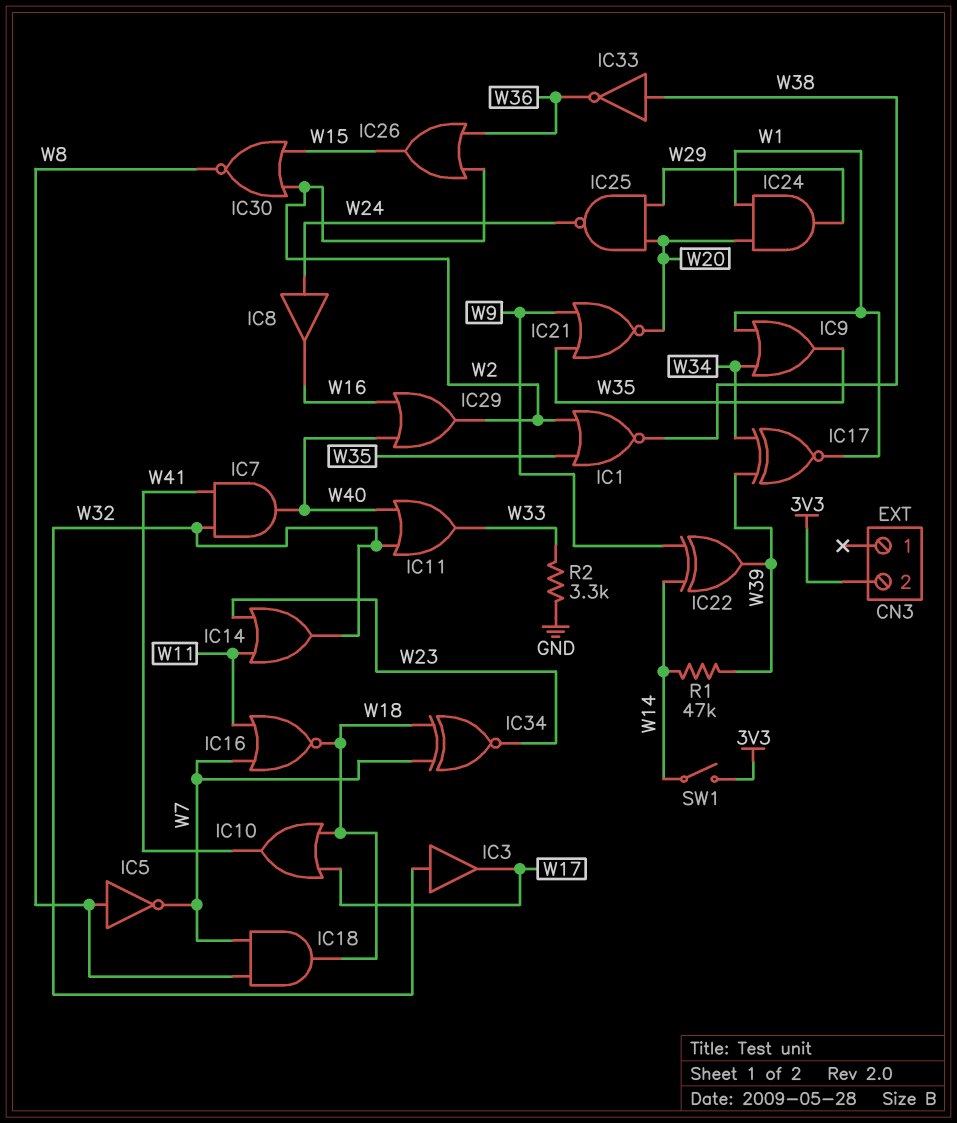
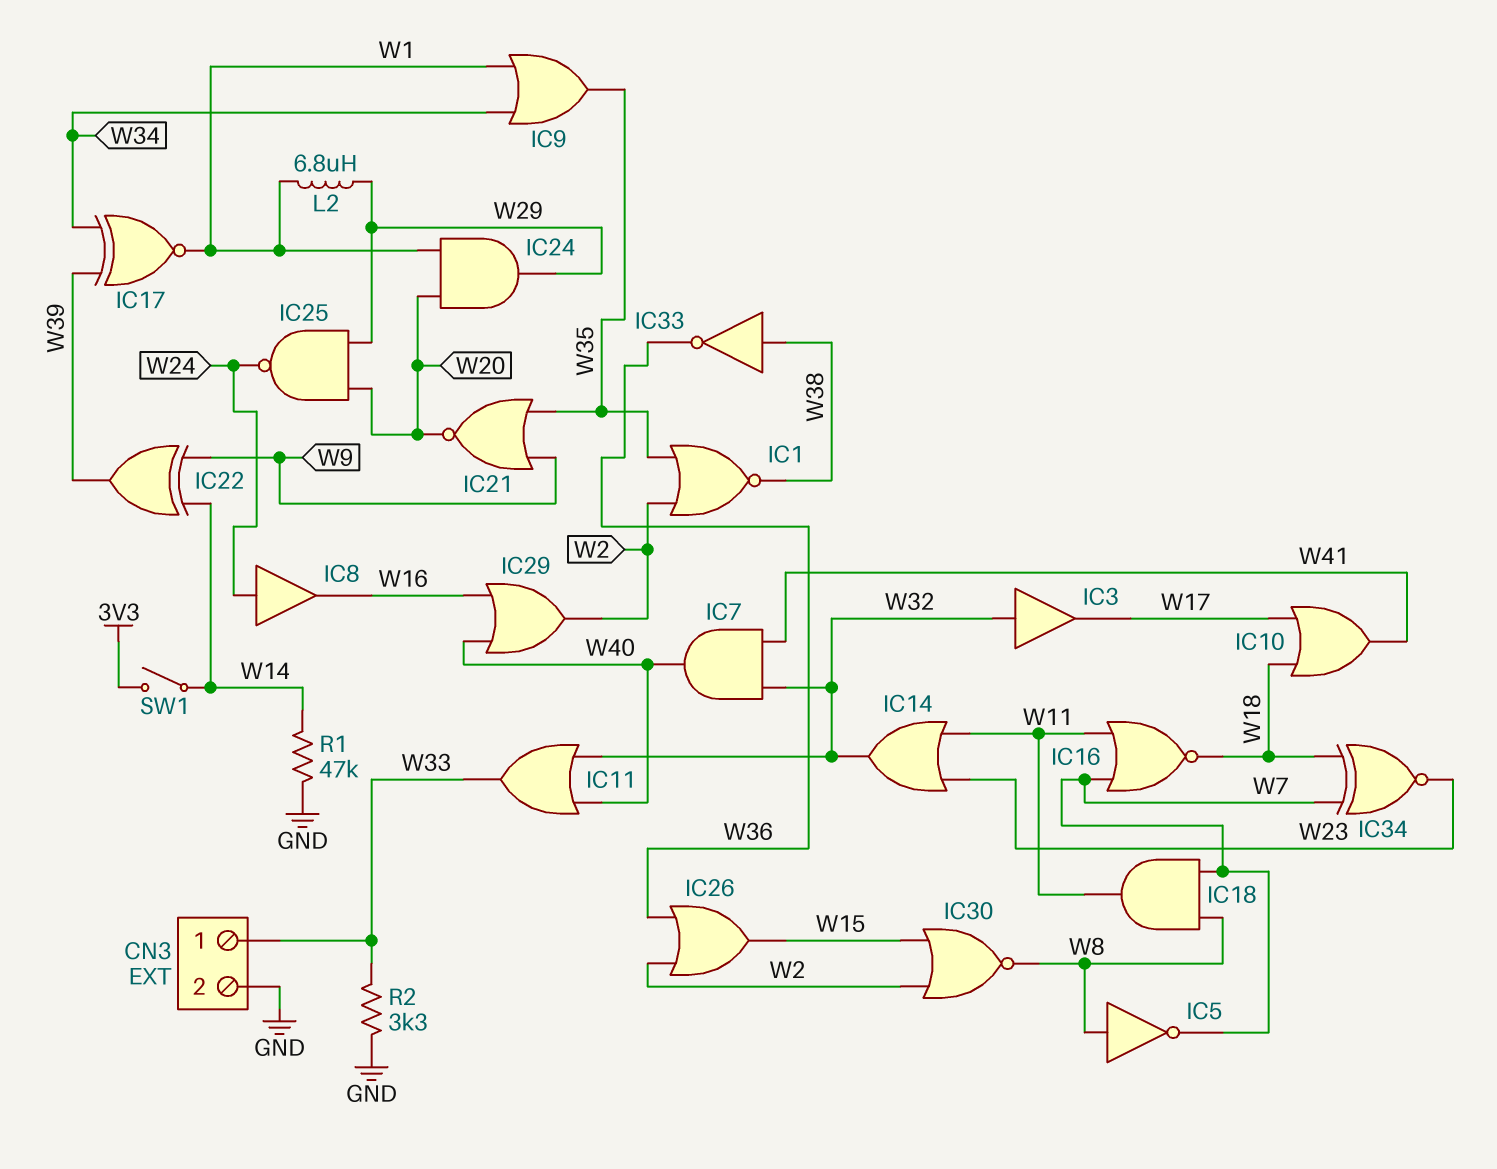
CN3 pin 1: none -> W33
CN3 pin 2: 3V3 -> GND
IC18: AND (in W7, in W8, out W18) -> AND (in W7, in W8, out W11)
L2: none -> 6.8uH (W1, W29)
R1: 47k (W14, W39) -> 47k (GND, W14)

